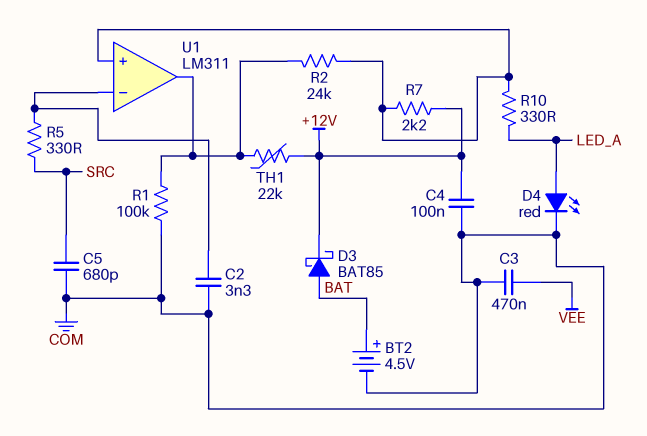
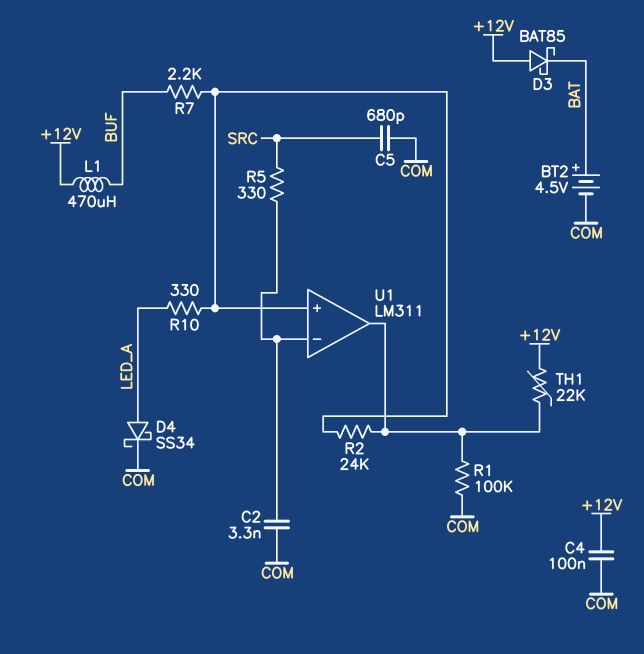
C3: 470nF (COM, VEE) -> none
D3: schottky BAT85 (A BAT, K +12V) -> schottky BAT85 (A +12V, K BAT)
D4: LED red (A LED_A, K COM) -> schottky SS34 (A LED_A, K COM)
L1: none -> 470uH (+12V, BUF)
R7: 2.2k (+12V, U1/in+) -> 2.2k (BUF, U1/in+)

